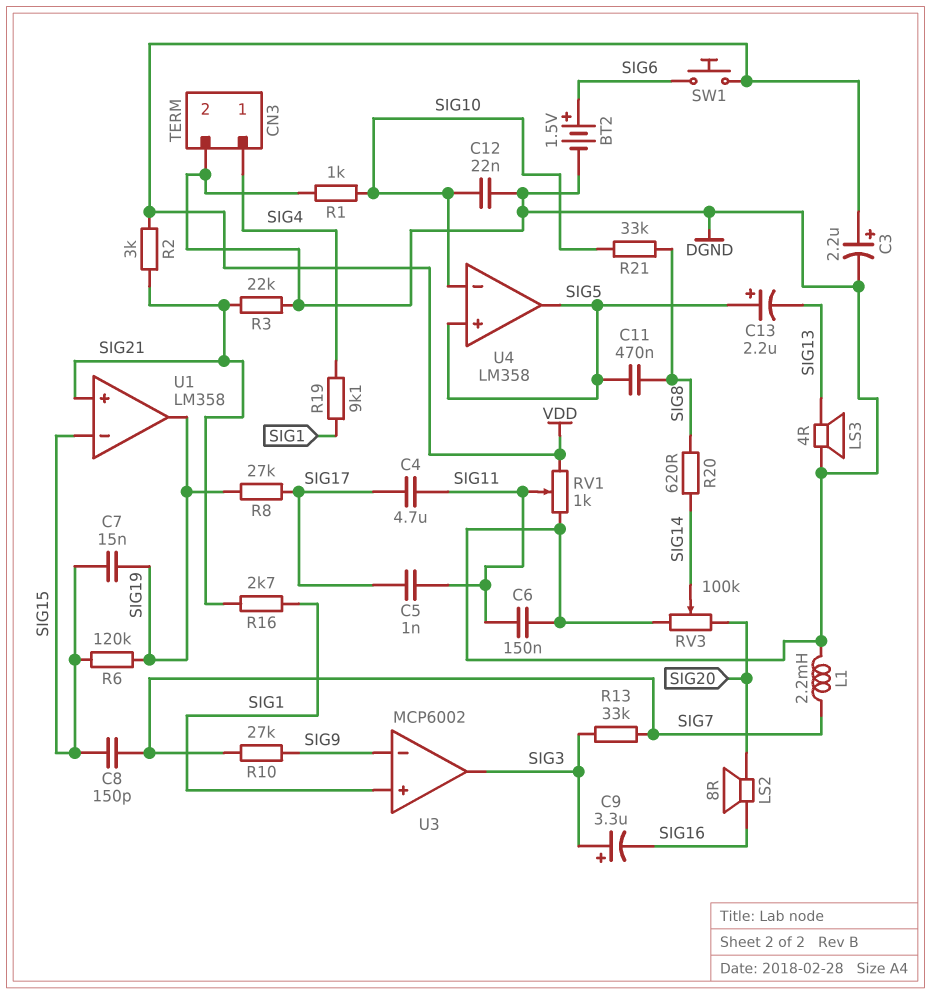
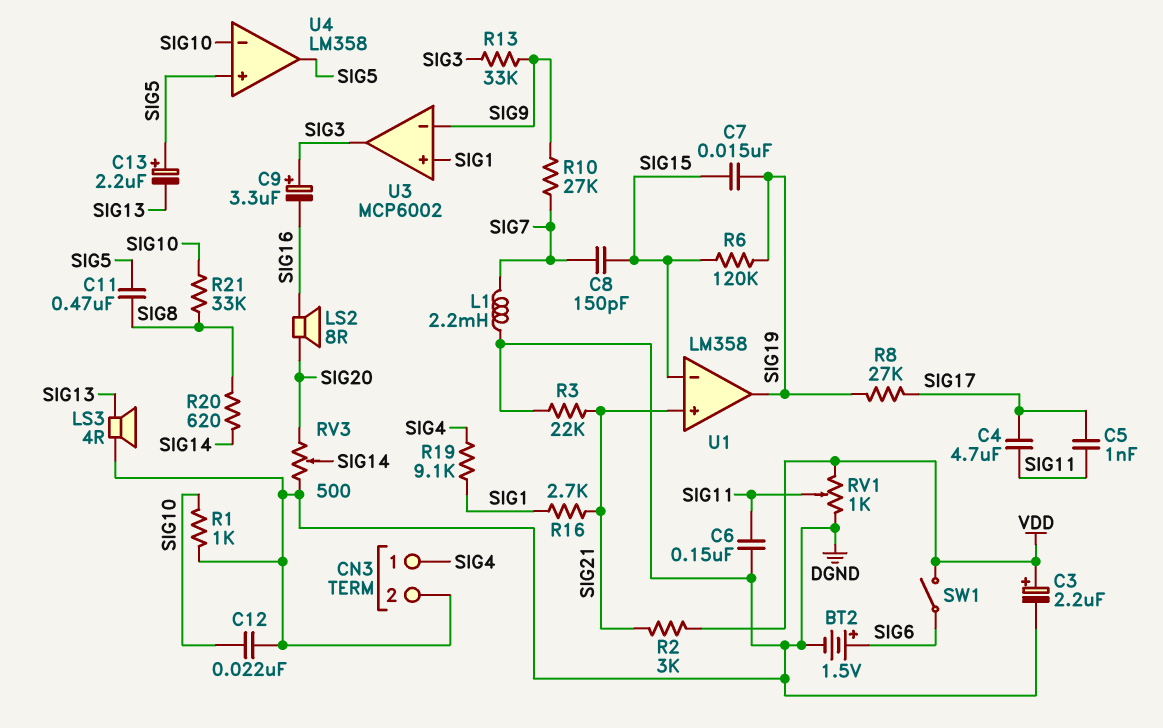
R13: 33k (SIG3, SIG7) -> 33k (SIG3, SIG9)
RV3: 100k (DGND, SIG20, wiper SIG14) -> 500 (DGND, SIG20, wiper SIG14)
SW1: button (SIG6, VDD) -> switch (SIG6, VDD)

